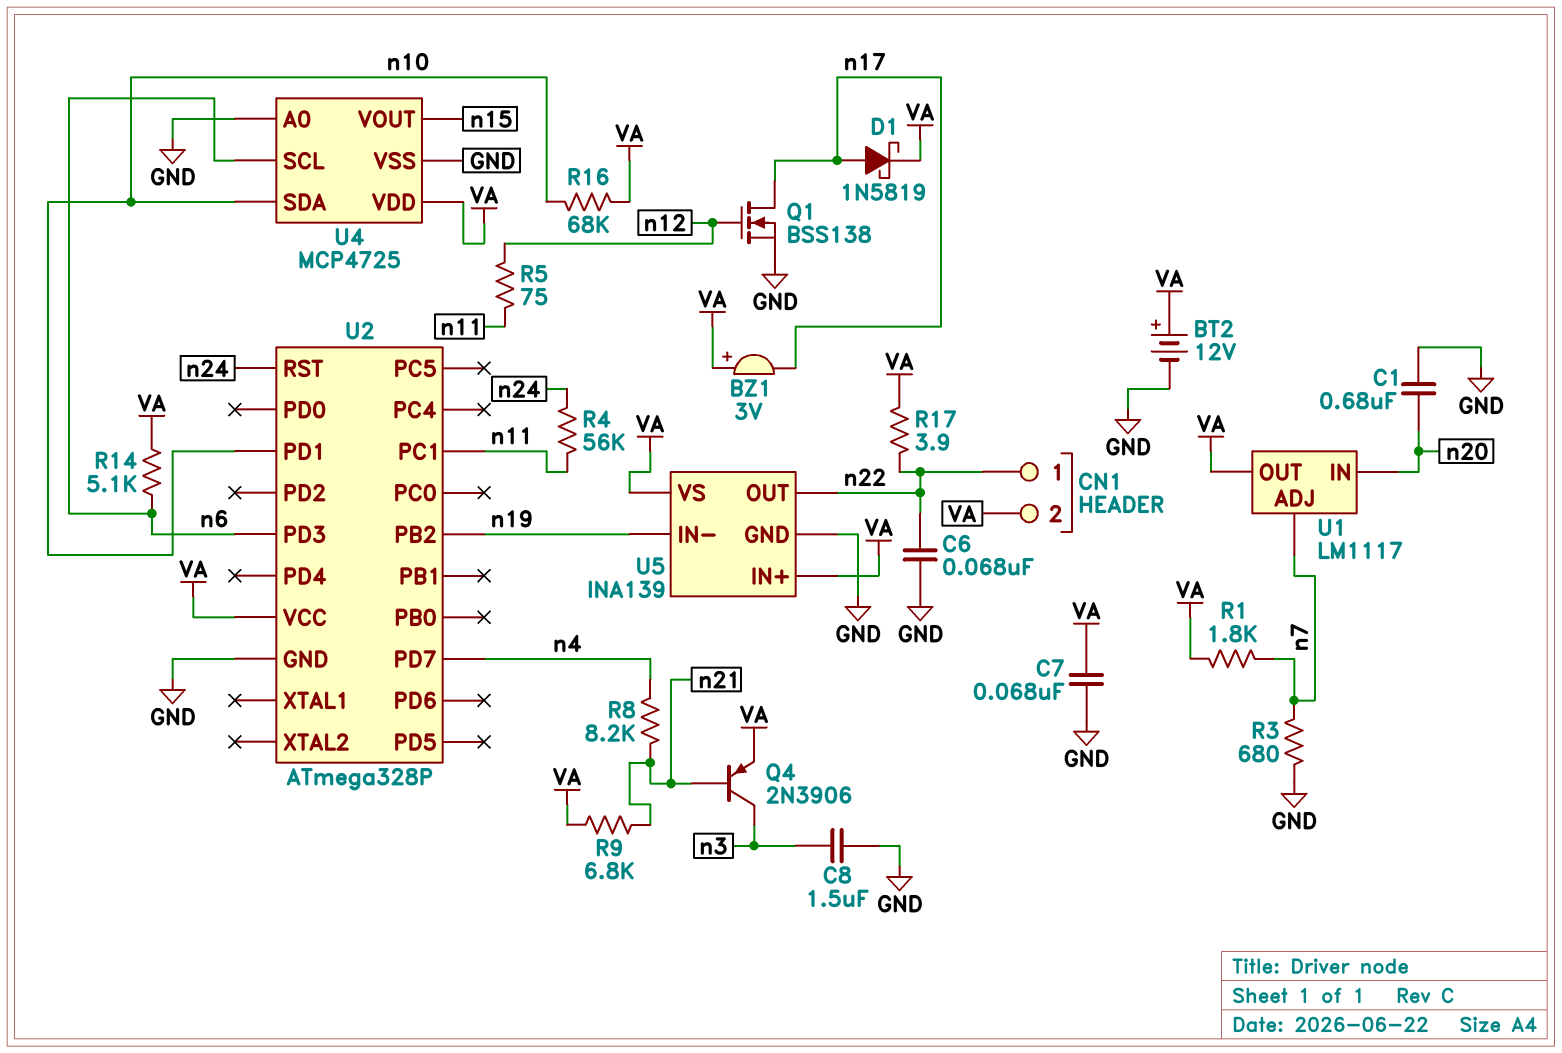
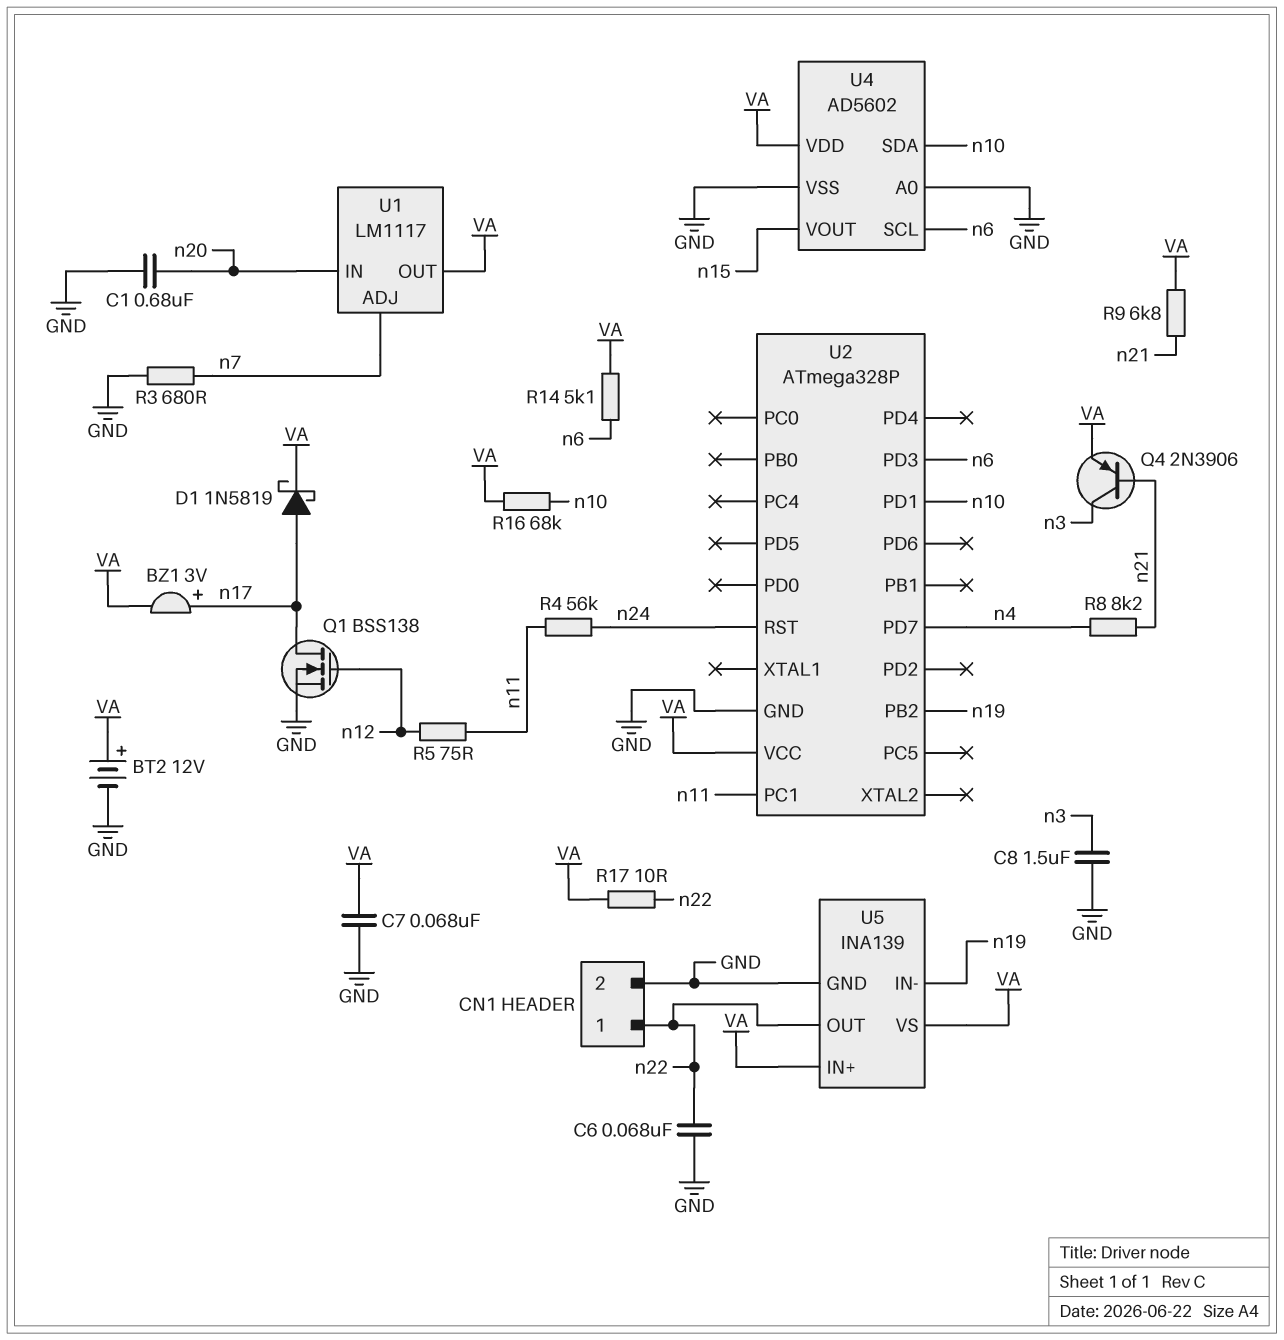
BZ1: buzzer 3V (plus VA, minus n17) -> buzzer 3V (plus n17, minus VA)
CN1 pin 2: VA -> GND
R1: 1.8k (VA, n7) -> none
R17: 3.9 (VA, n22) -> 10 (VA, n22)
U4: MCP4725 -> AD5602

